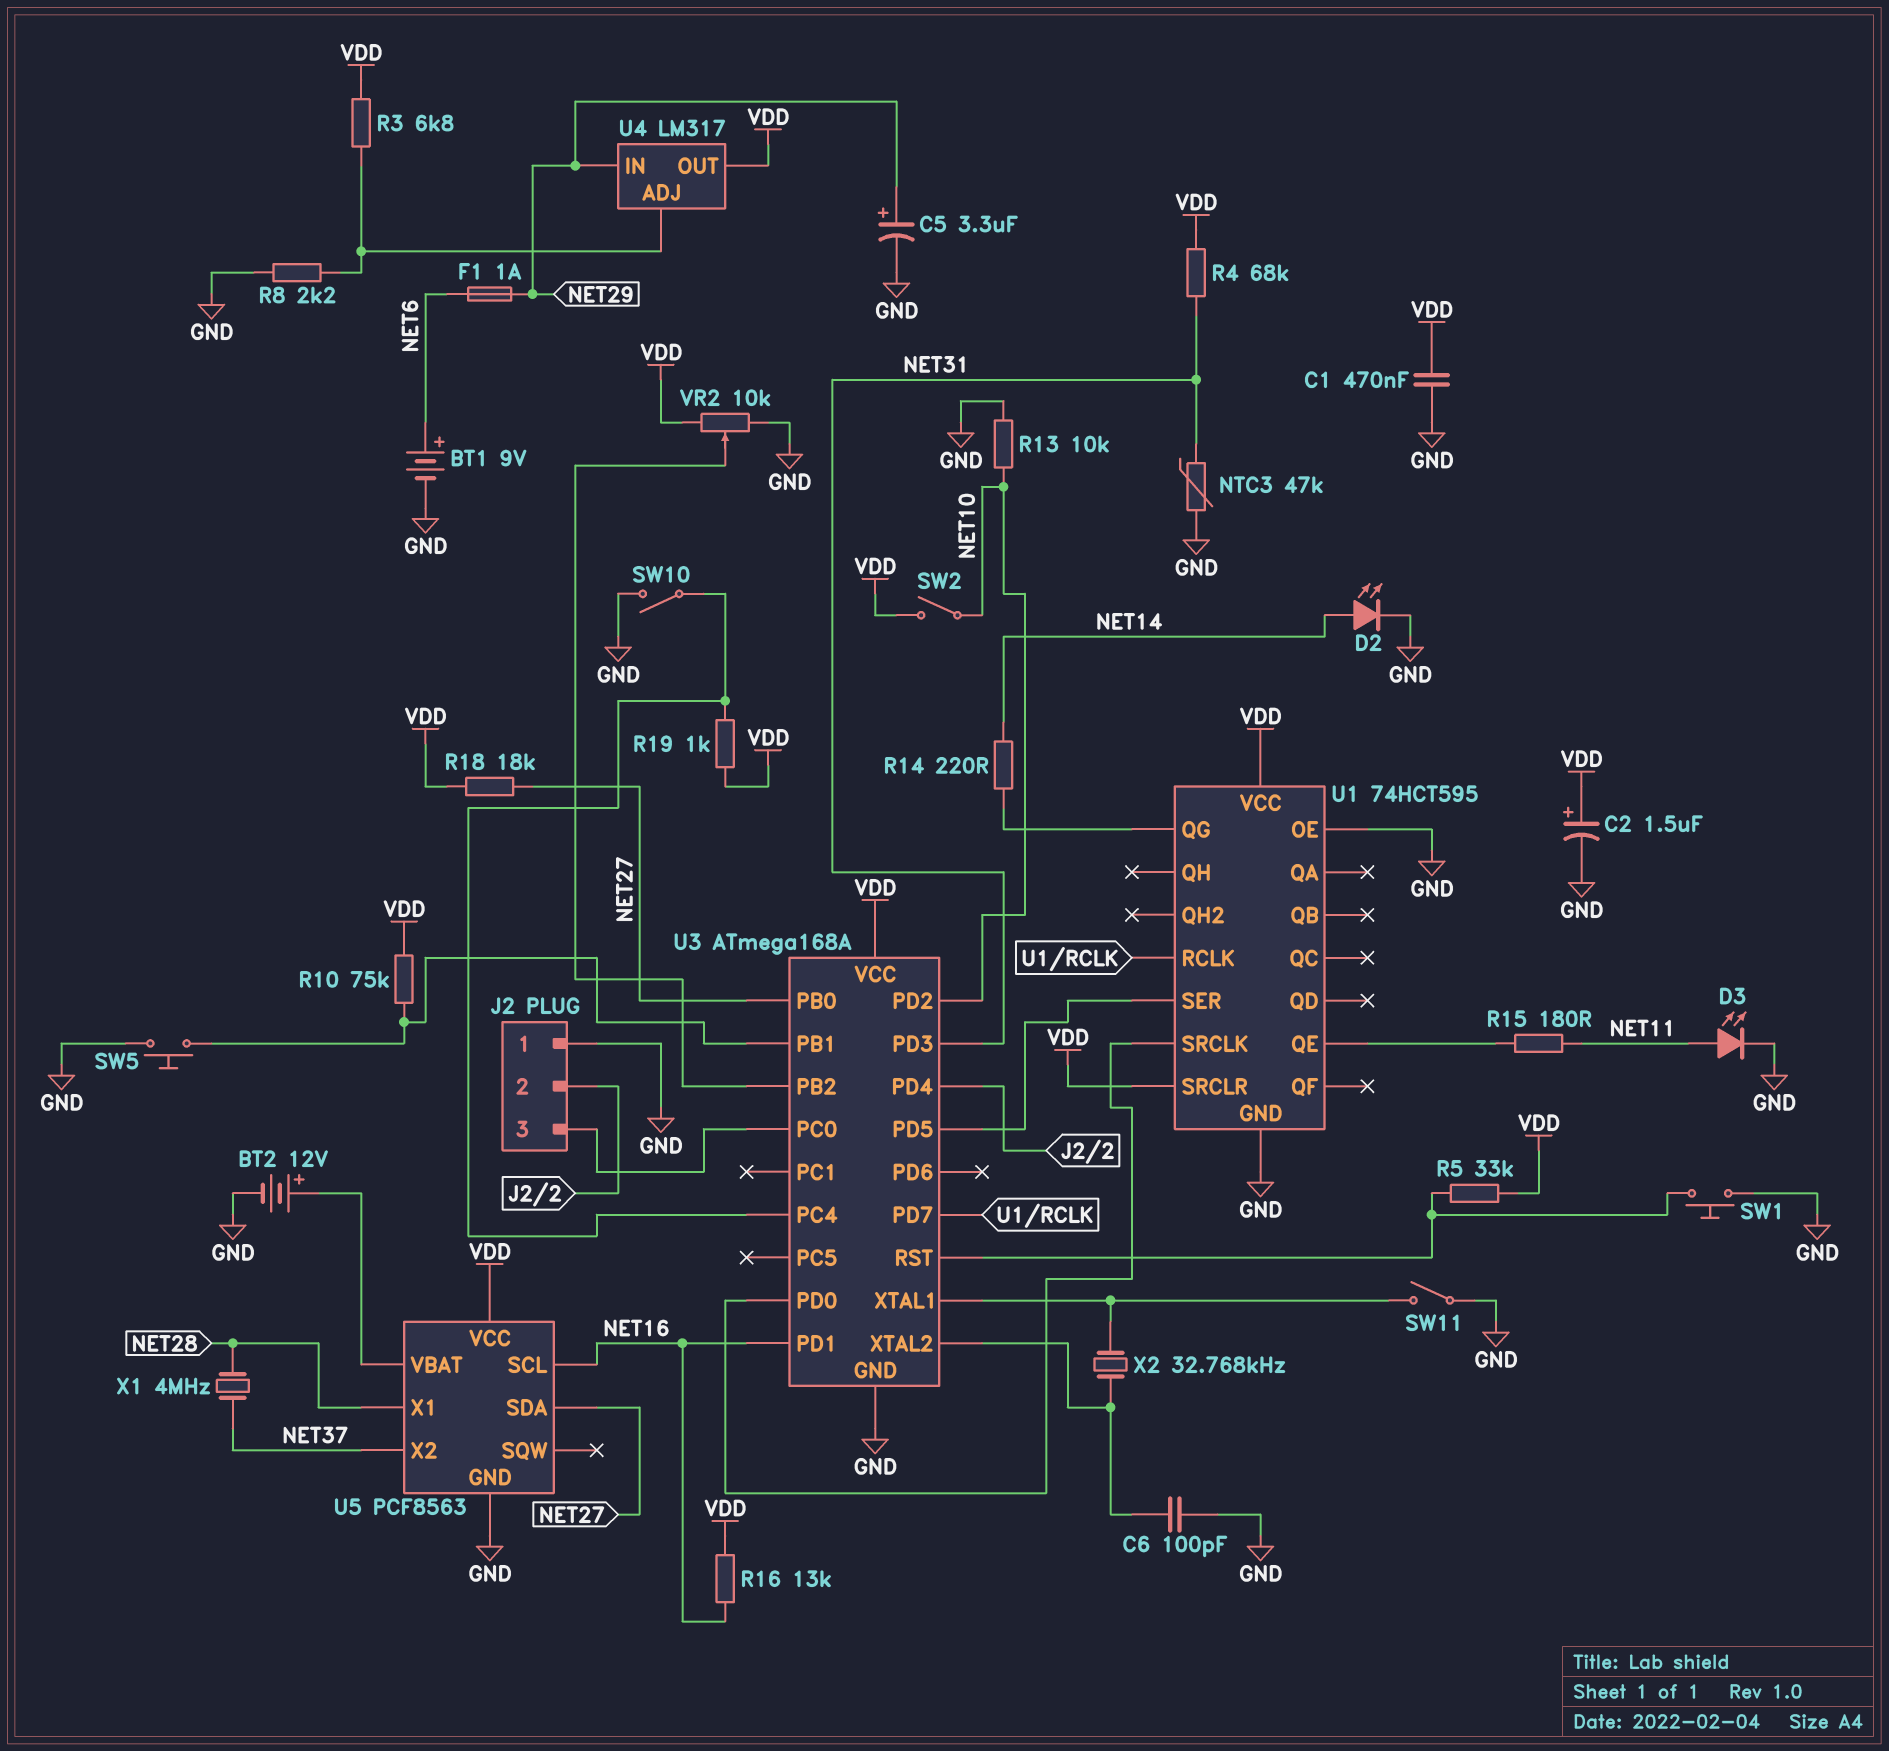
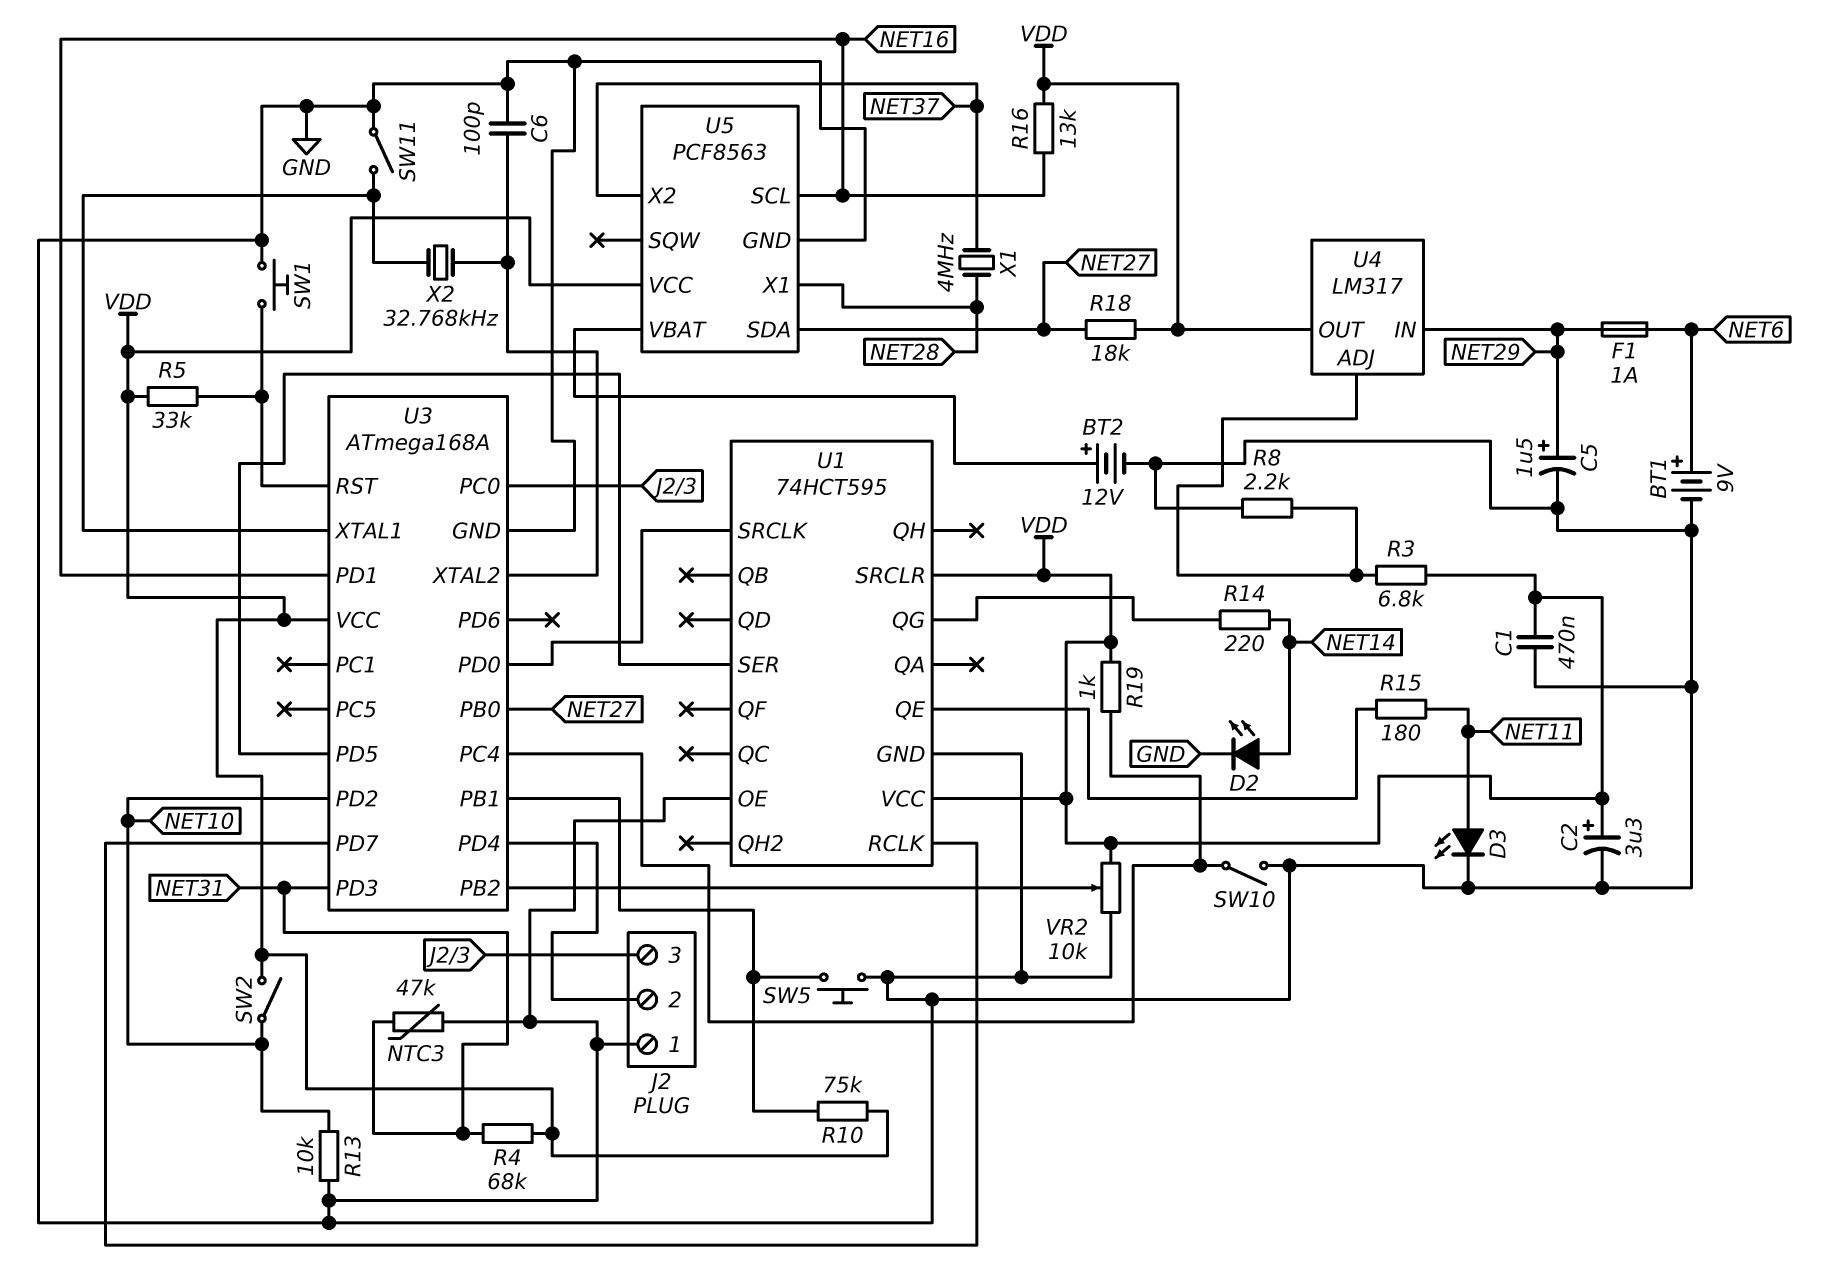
C2: 1.5uF (plus VDD, minus GND) -> 3.3uF (plus VDD, minus GND)
C5: 3.3uF (plus NET29, minus GND) -> 1.5uF (plus NET29, minus GND)

